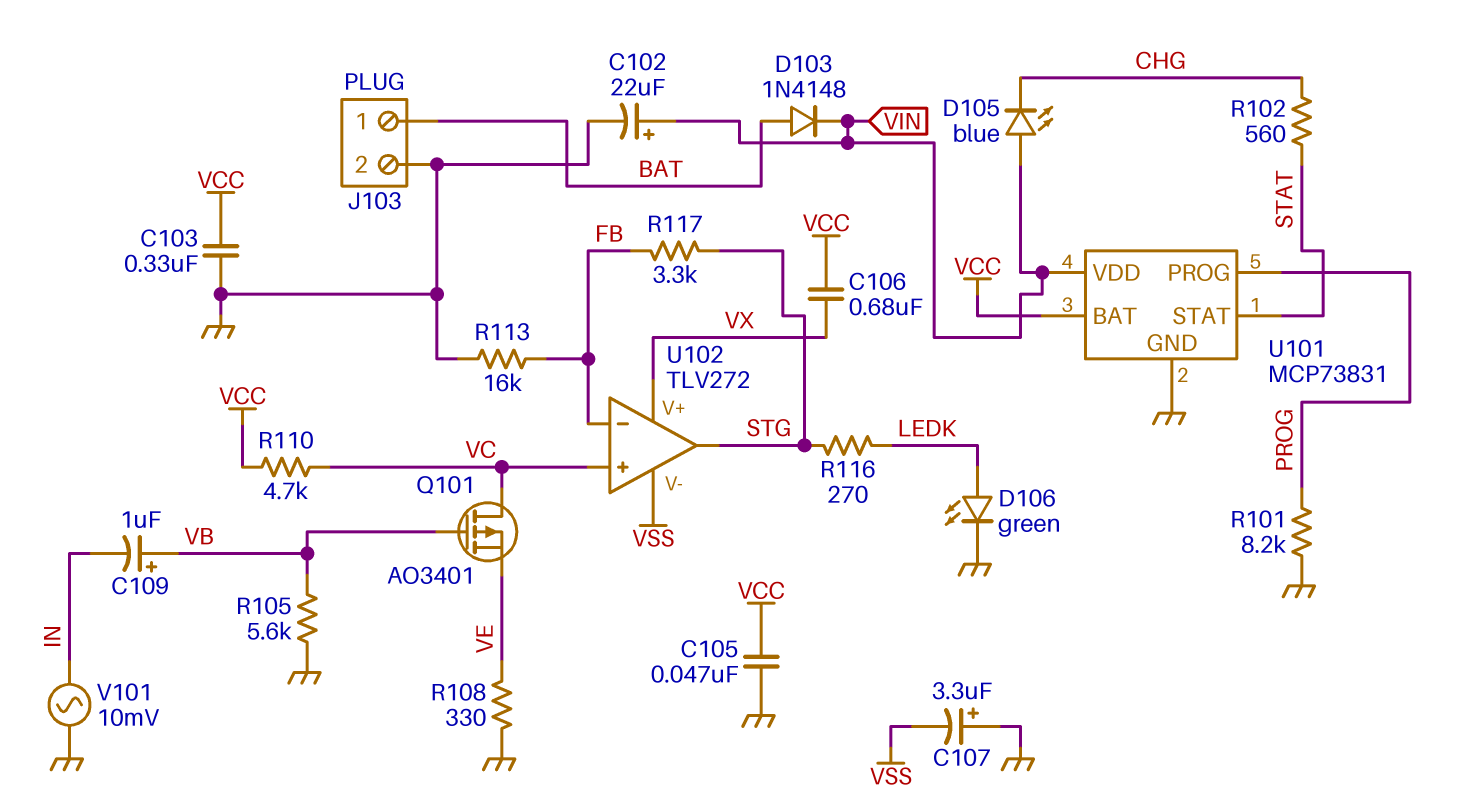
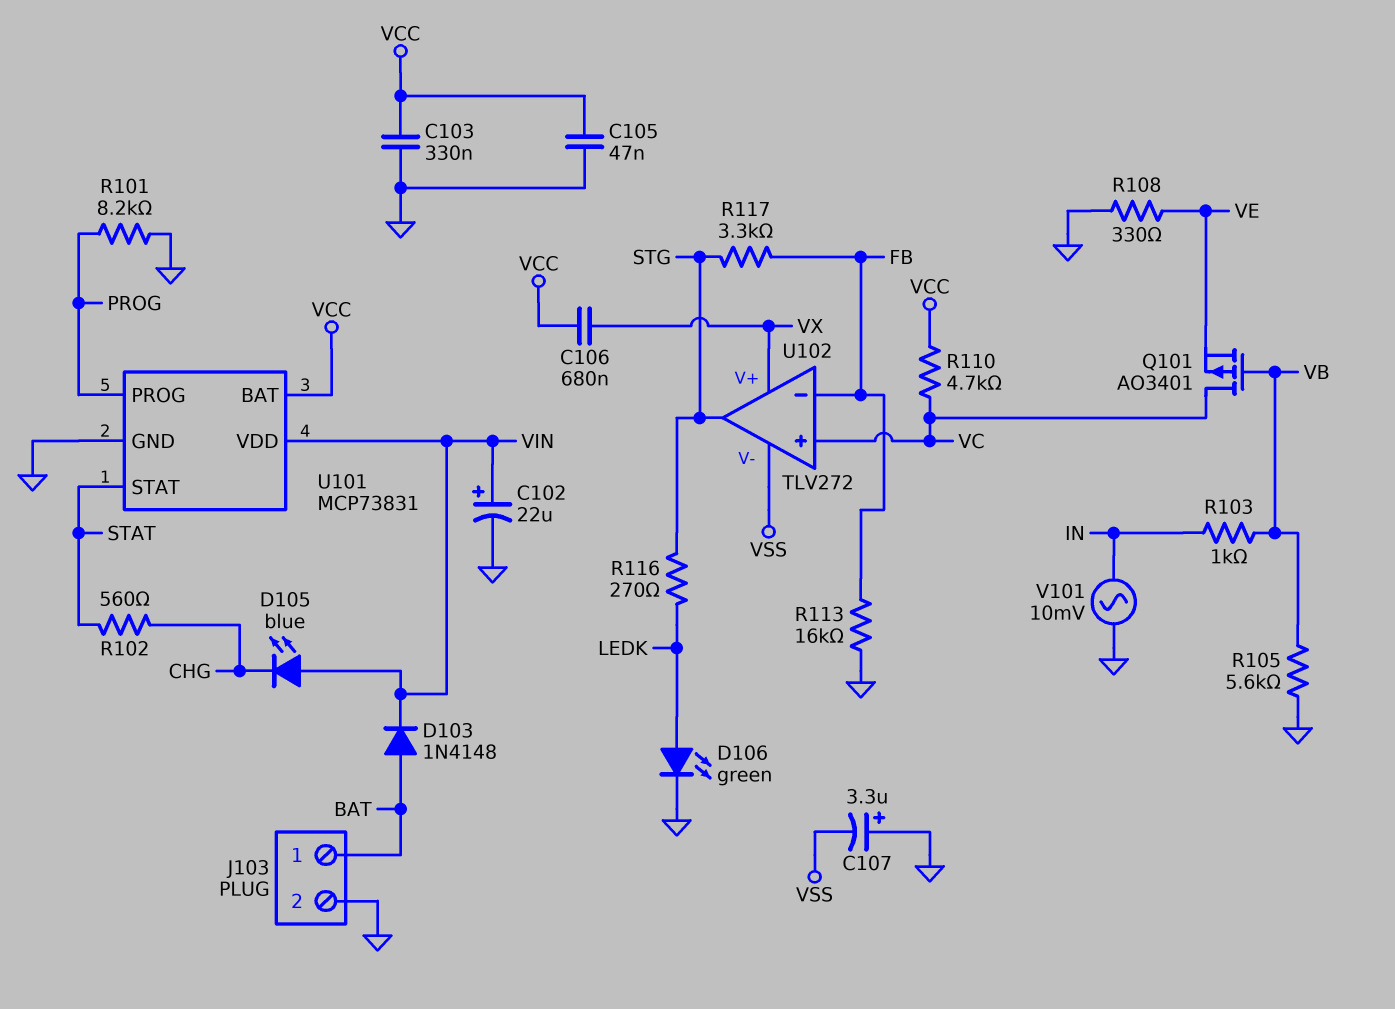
C109: 1uF (plus VB, minus IN) -> none
R103: none -> 1k (IN, VB)

